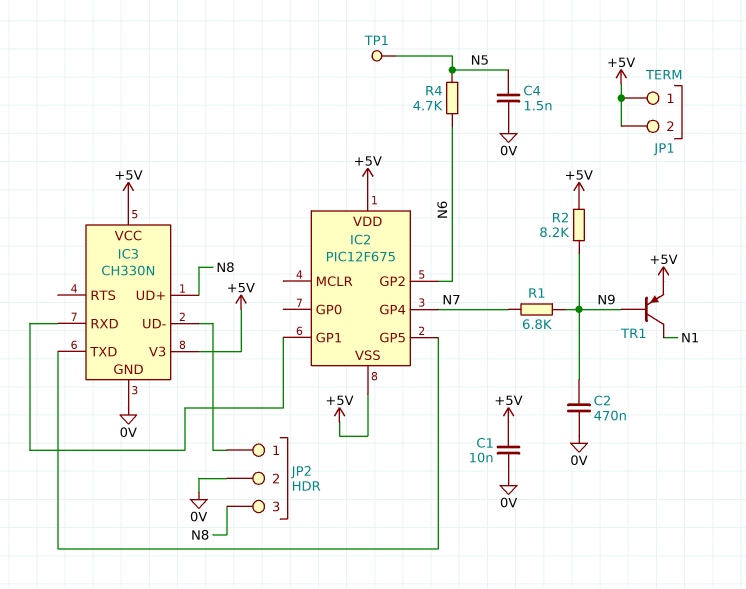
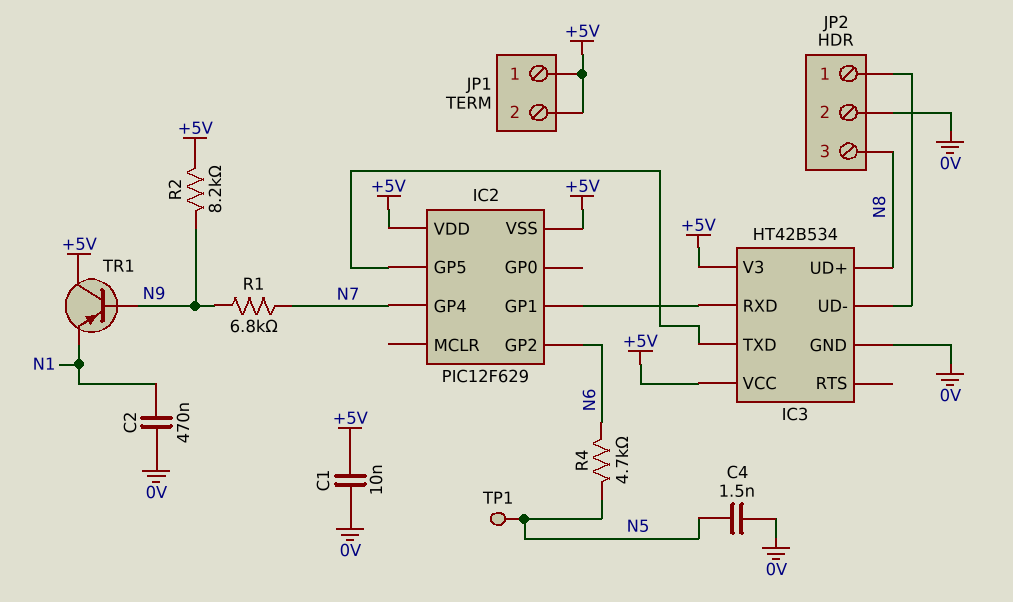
C2: 470nF (0V, N9) -> 470nF (0V, N1)
IC2: PIC12F675 -> PIC12F629
IC3: CH330N -> HT42B534
TR1: PNP (B N9, C N1, E +5V) -> PNP (B N9, C +5V, E N1)

